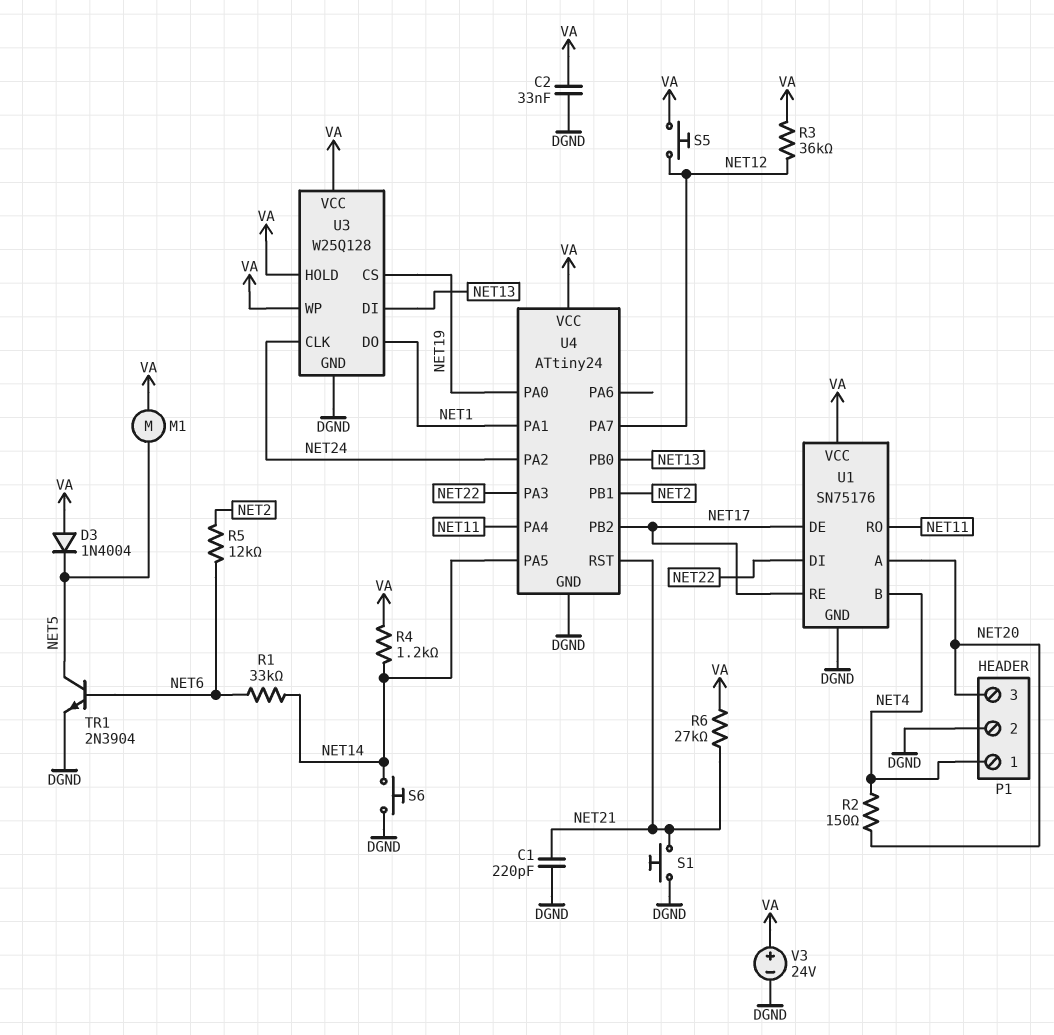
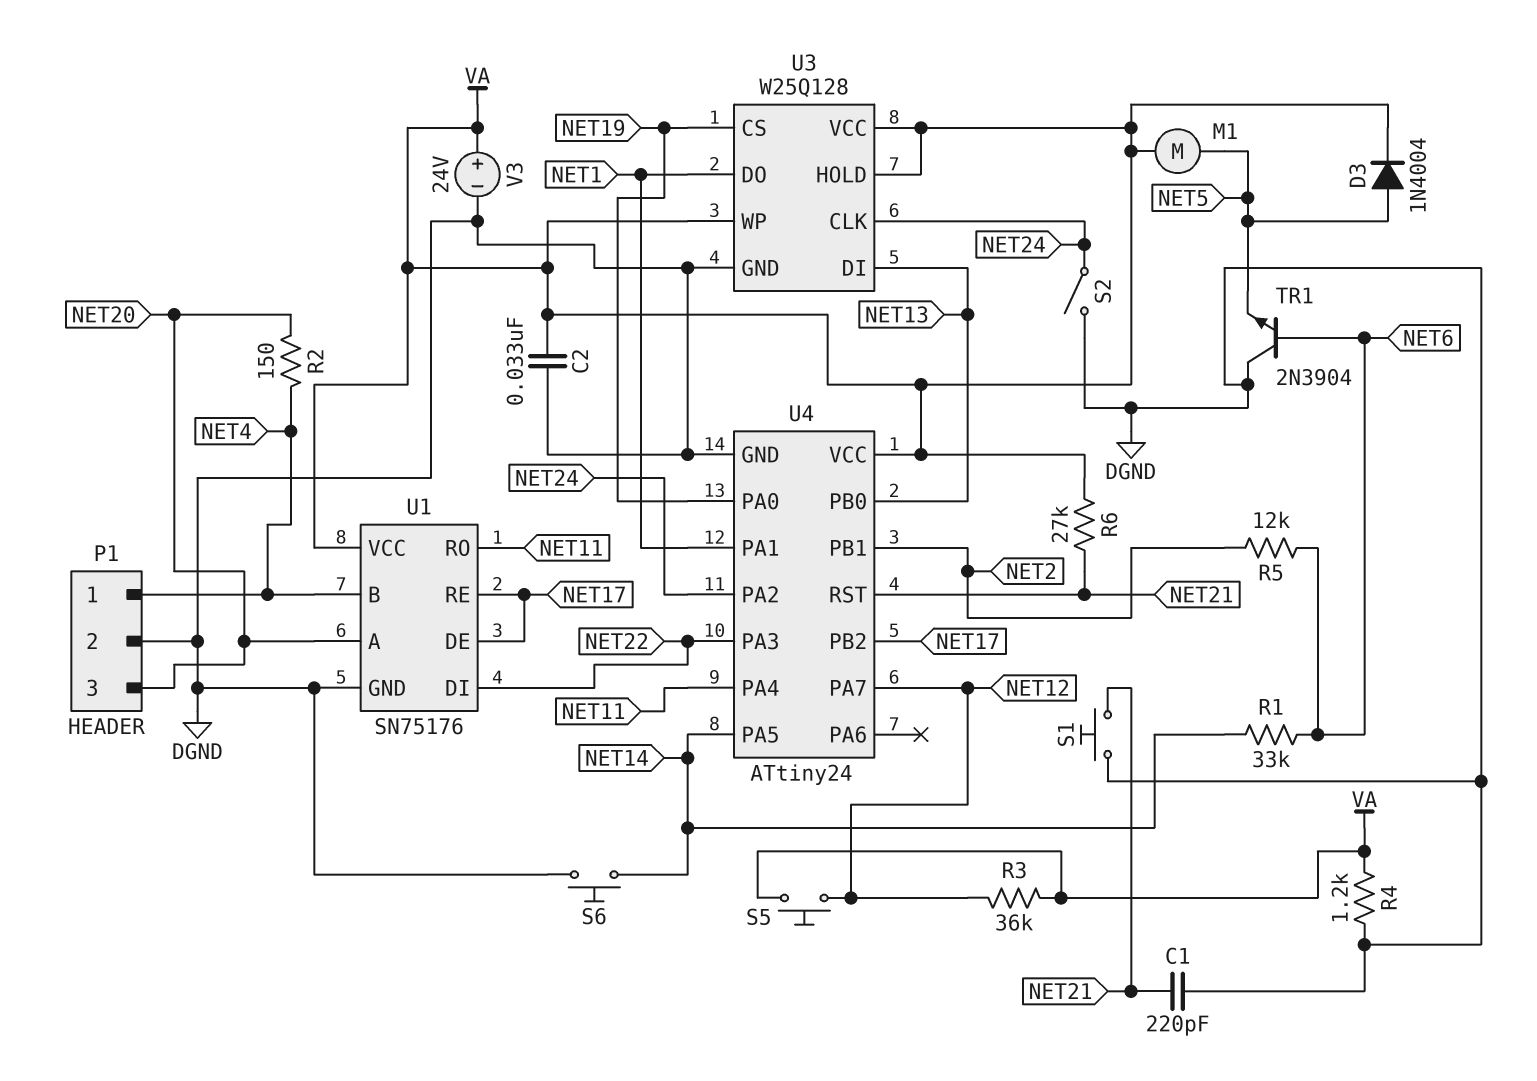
D3: diode 1N4004 (A VA, K NET5) -> diode 1N4004 (A NET5, K VA)
R4: 1.2k (NET14, VA) -> 1.2k (DGND, VA)
S2: none -> switch (DGND, NET24)
TR1: NPN 2N3904 (B NET6, C NET5, E DGND) -> NPN 2N3904 (B NET6, C DGND, E NET5)

